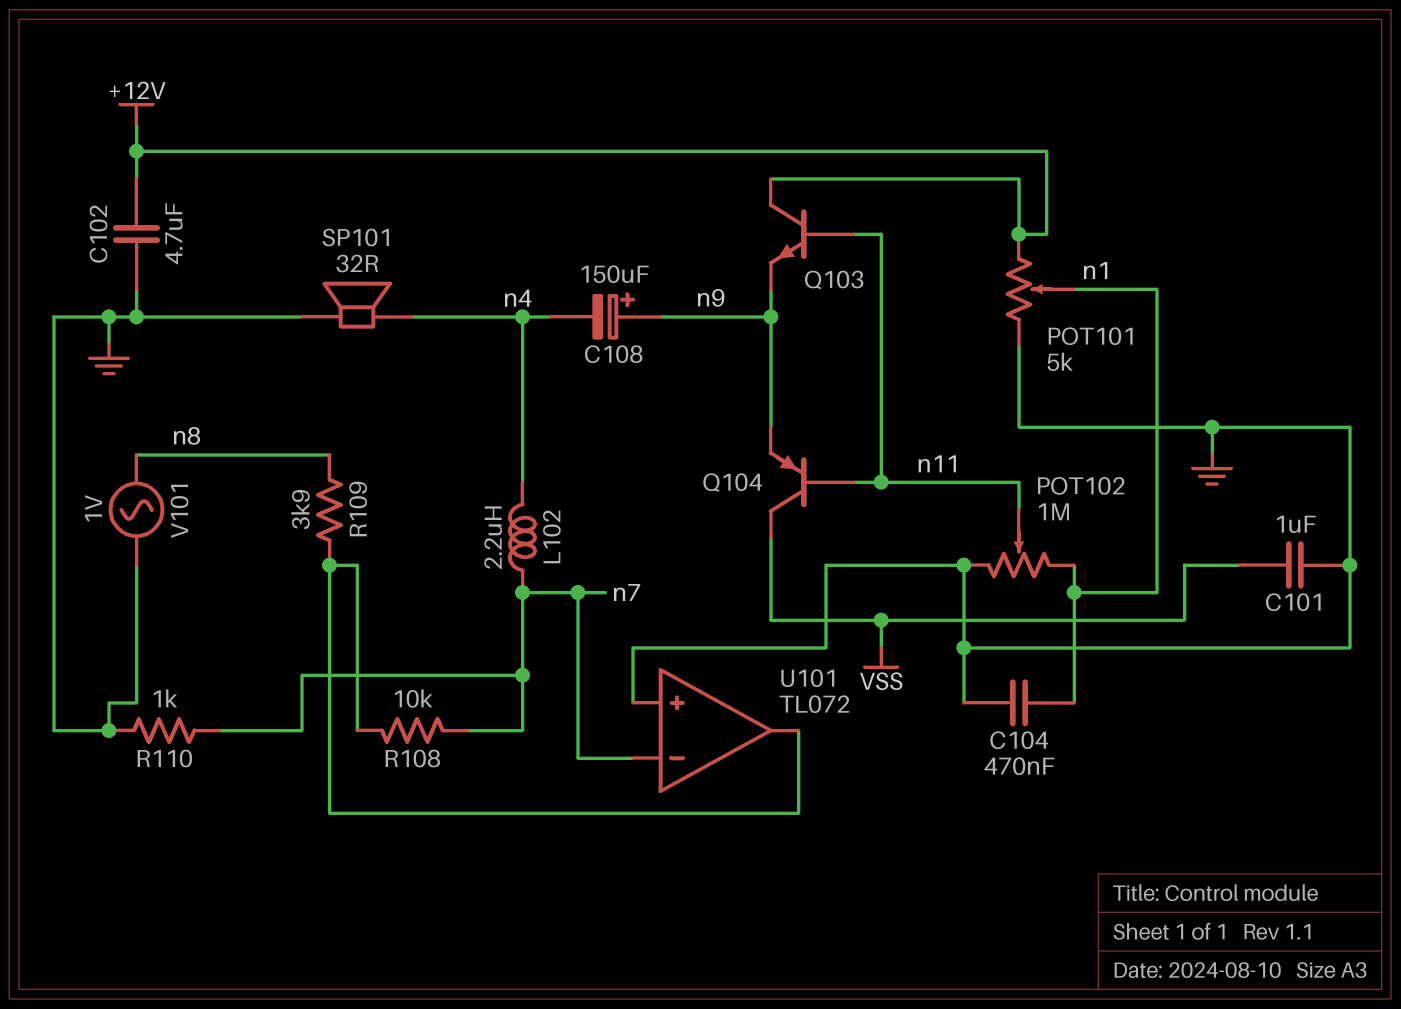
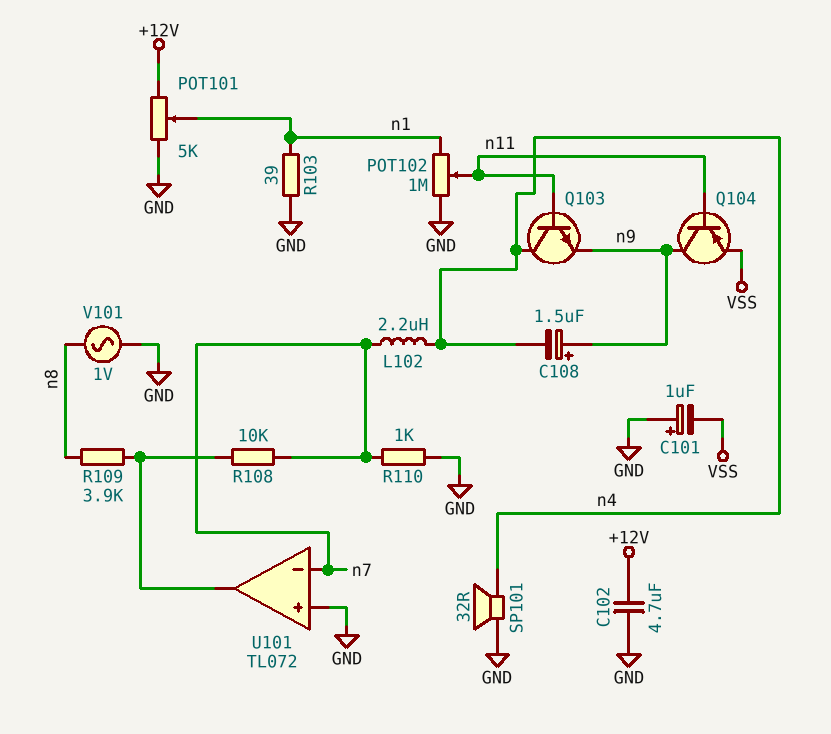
C101: 1uF (GND, VSS) -> 1uF (plus GND, minus VSS)
C104: 470nF (GND, n1) -> none
C108: 150uF (plus n9, minus n4) -> 1.5uF (plus n9, minus n4)
Q103: NPN (B n11, C +12V, E n9) -> NPN (B n11, C n4, E n9)
Q104: PNP (B n11, C VSS, E n9) -> PNP (B n11, C n9, E VSS)
R103: none -> 39 (GND, n1)

